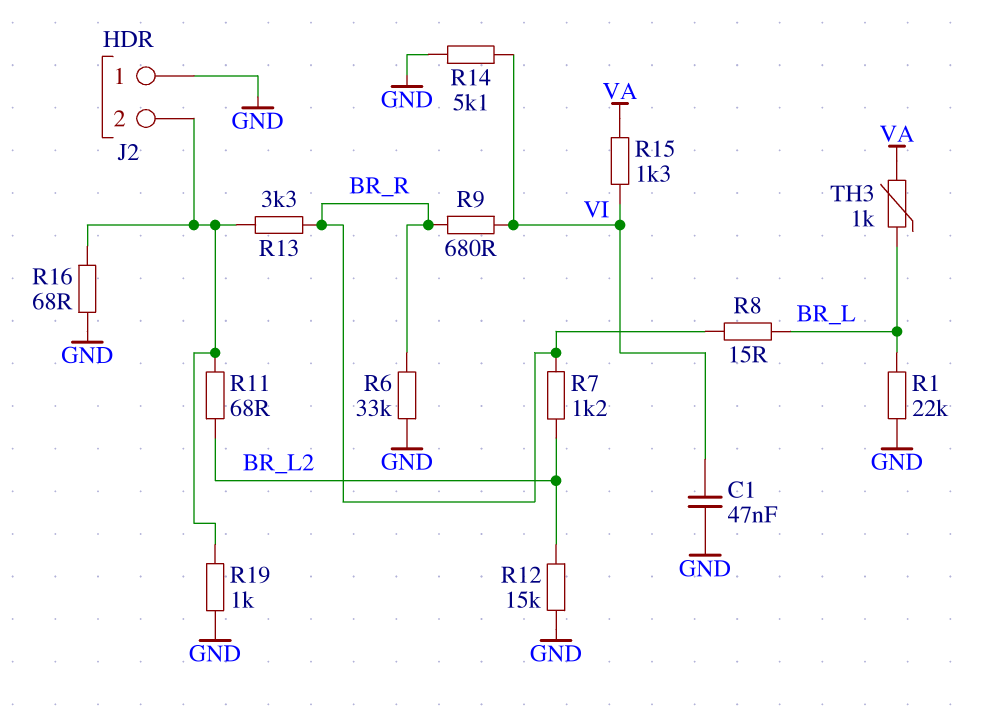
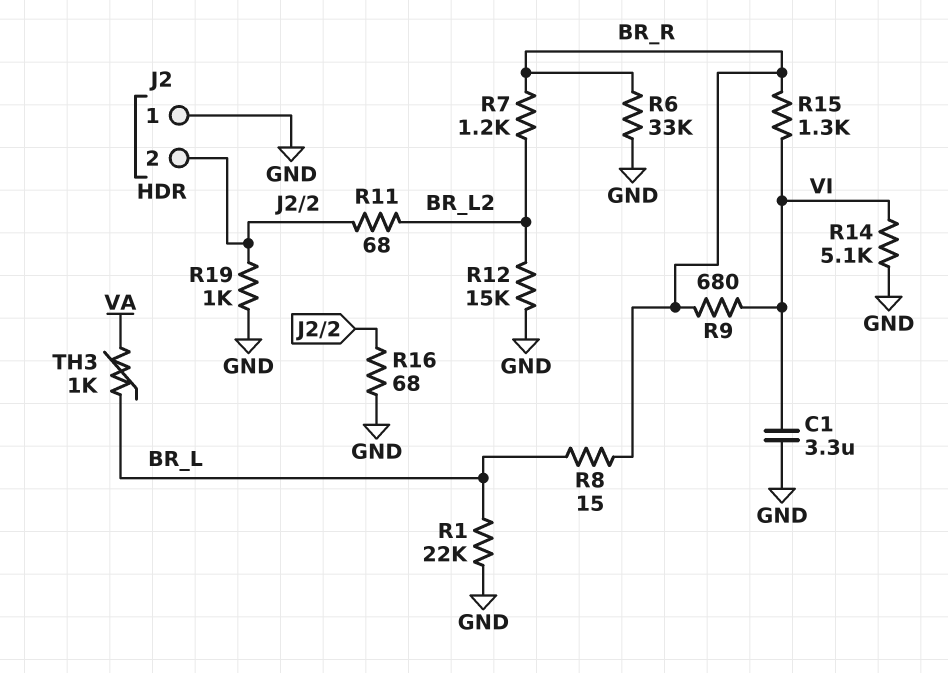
C1: 47nF (GND, VI) -> 3.3uF (GND, VI)
R13: 3.3k (BR_R, J2/2) -> none
R15: 1.3k (VA, VI) -> 1.3k (BR_R, VI)

